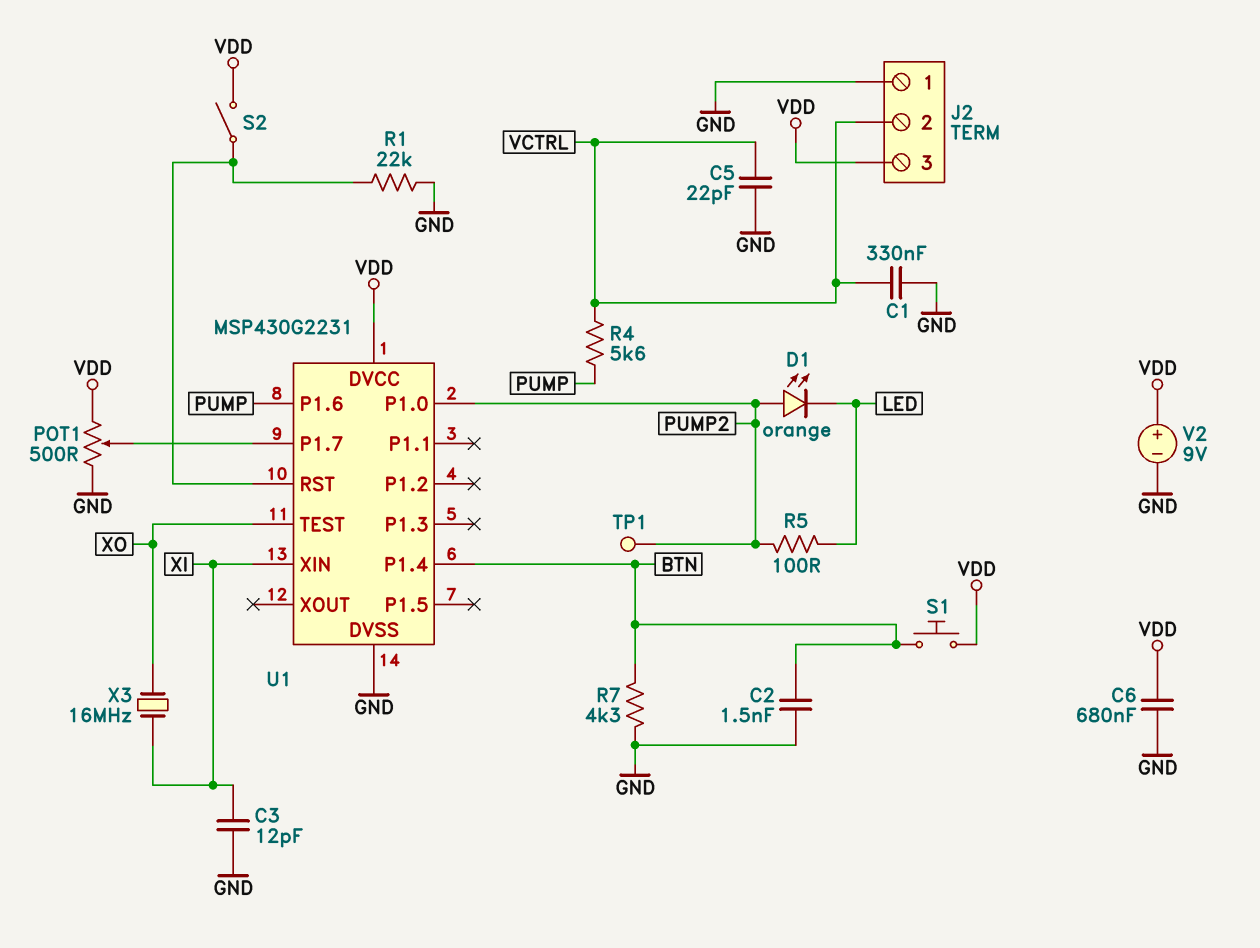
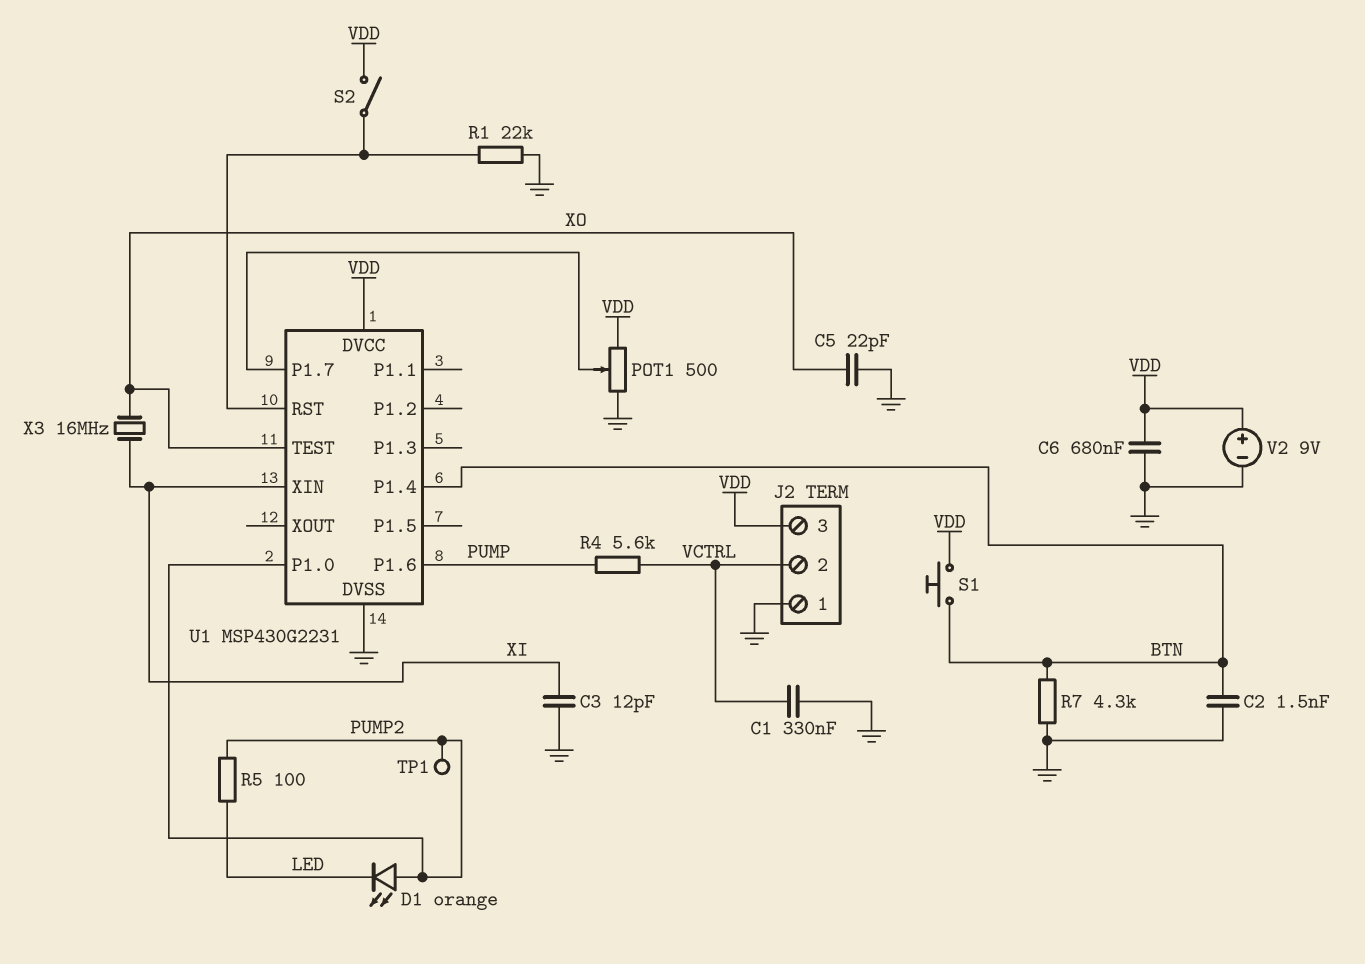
C5: 22pF (GND, VCTRL) -> 22pF (GND, XO)

